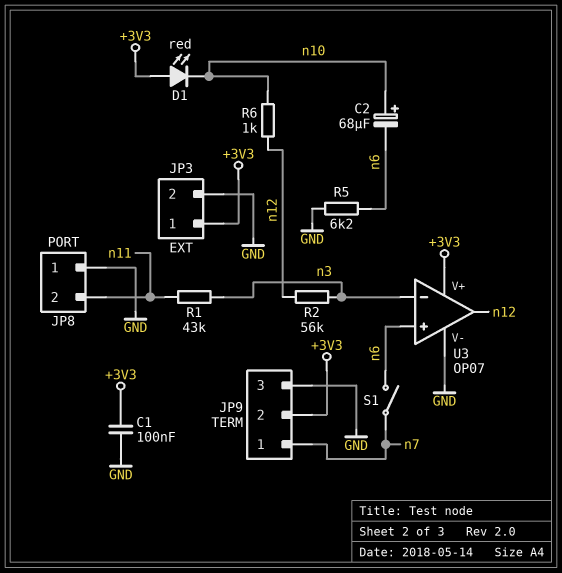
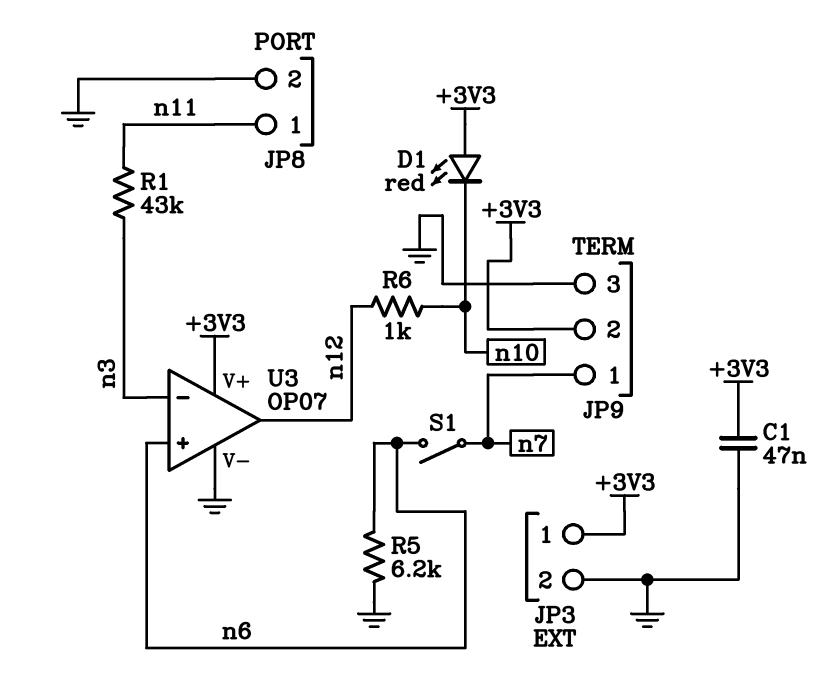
C1: 100nF (+3V3, GND) -> 47nF (+3V3, GND)
C2: 68uF (plus n10, minus n6) -> none
JP8 pin 1: GND -> n11
JP8 pin 2: n11 -> GND
R2: 56k (n3, n12) -> none

